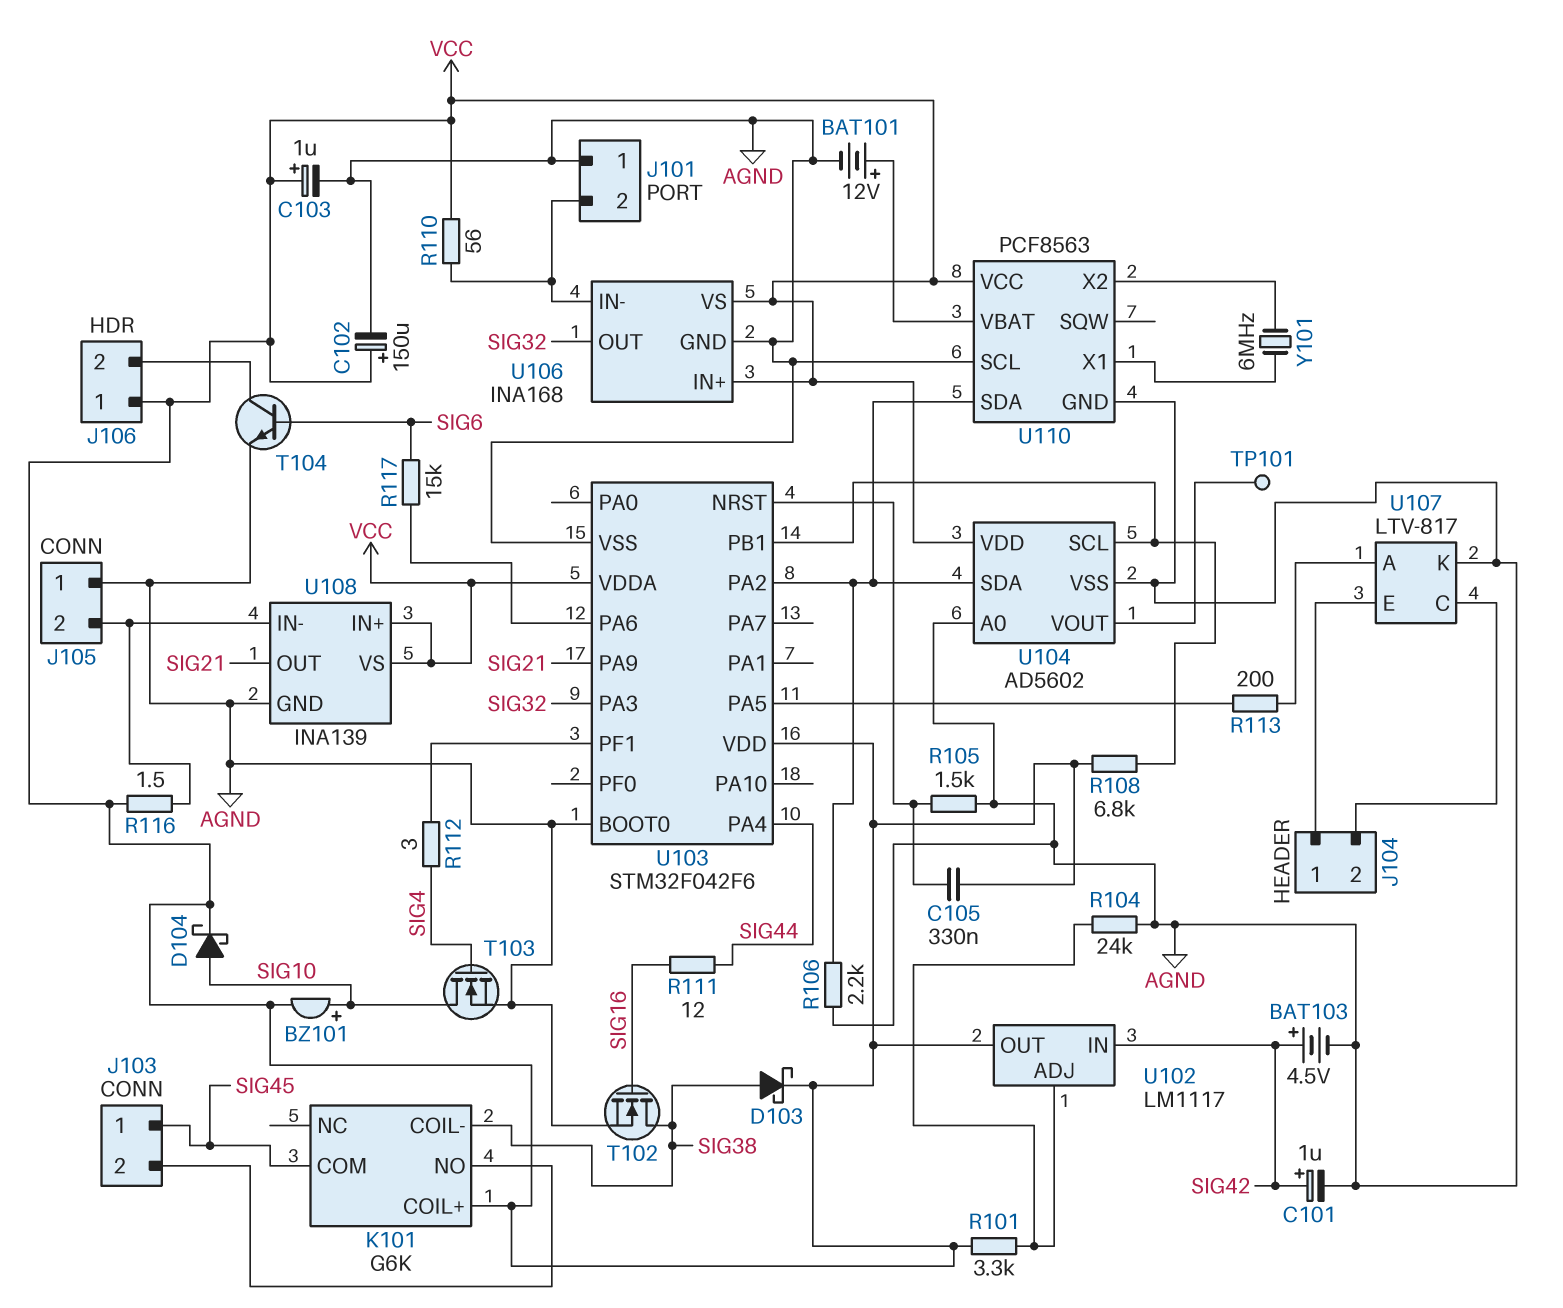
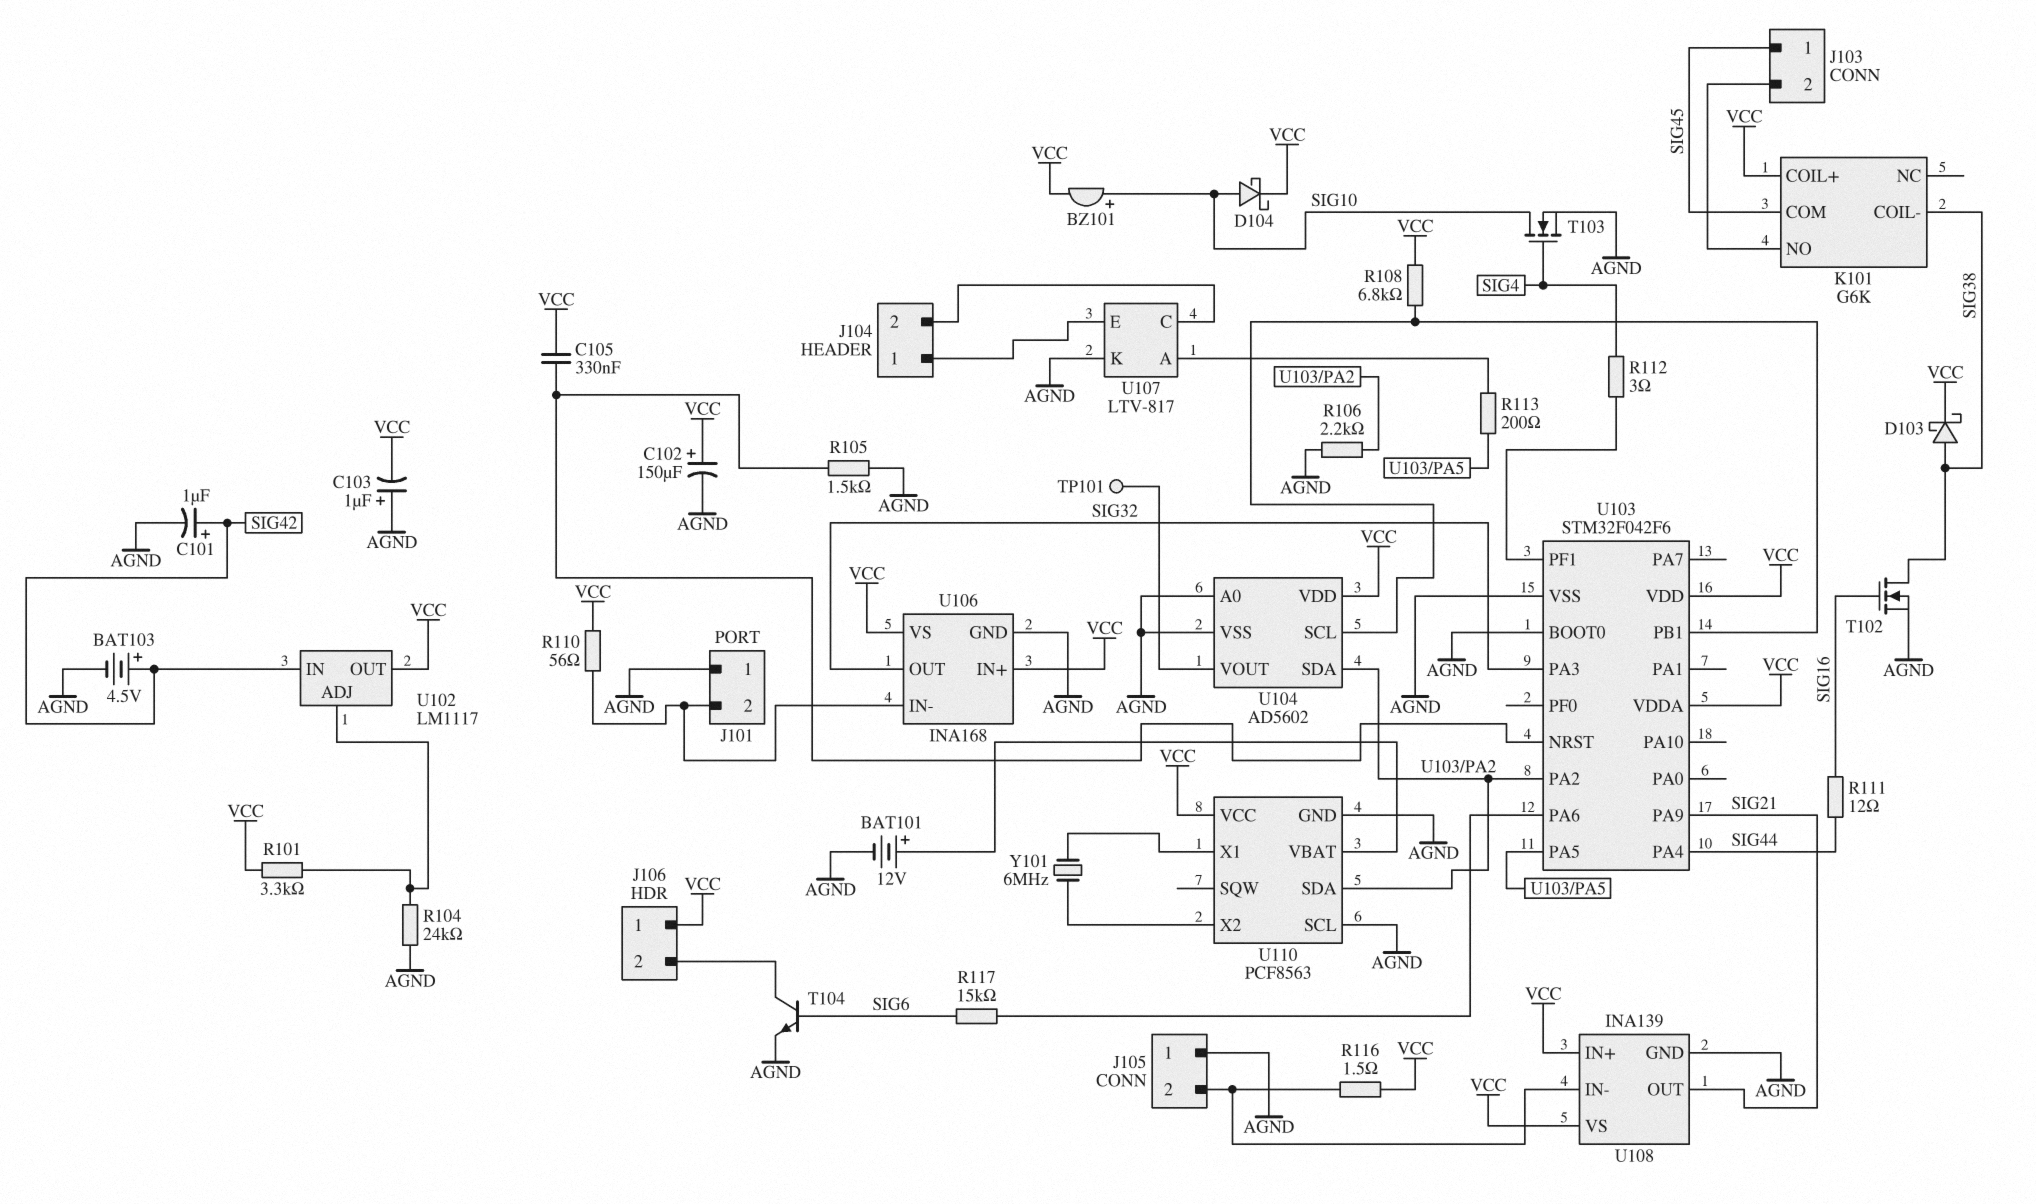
C103: 1uF (plus VCC, minus AGND) -> 1uF (plus AGND, minus VCC)

